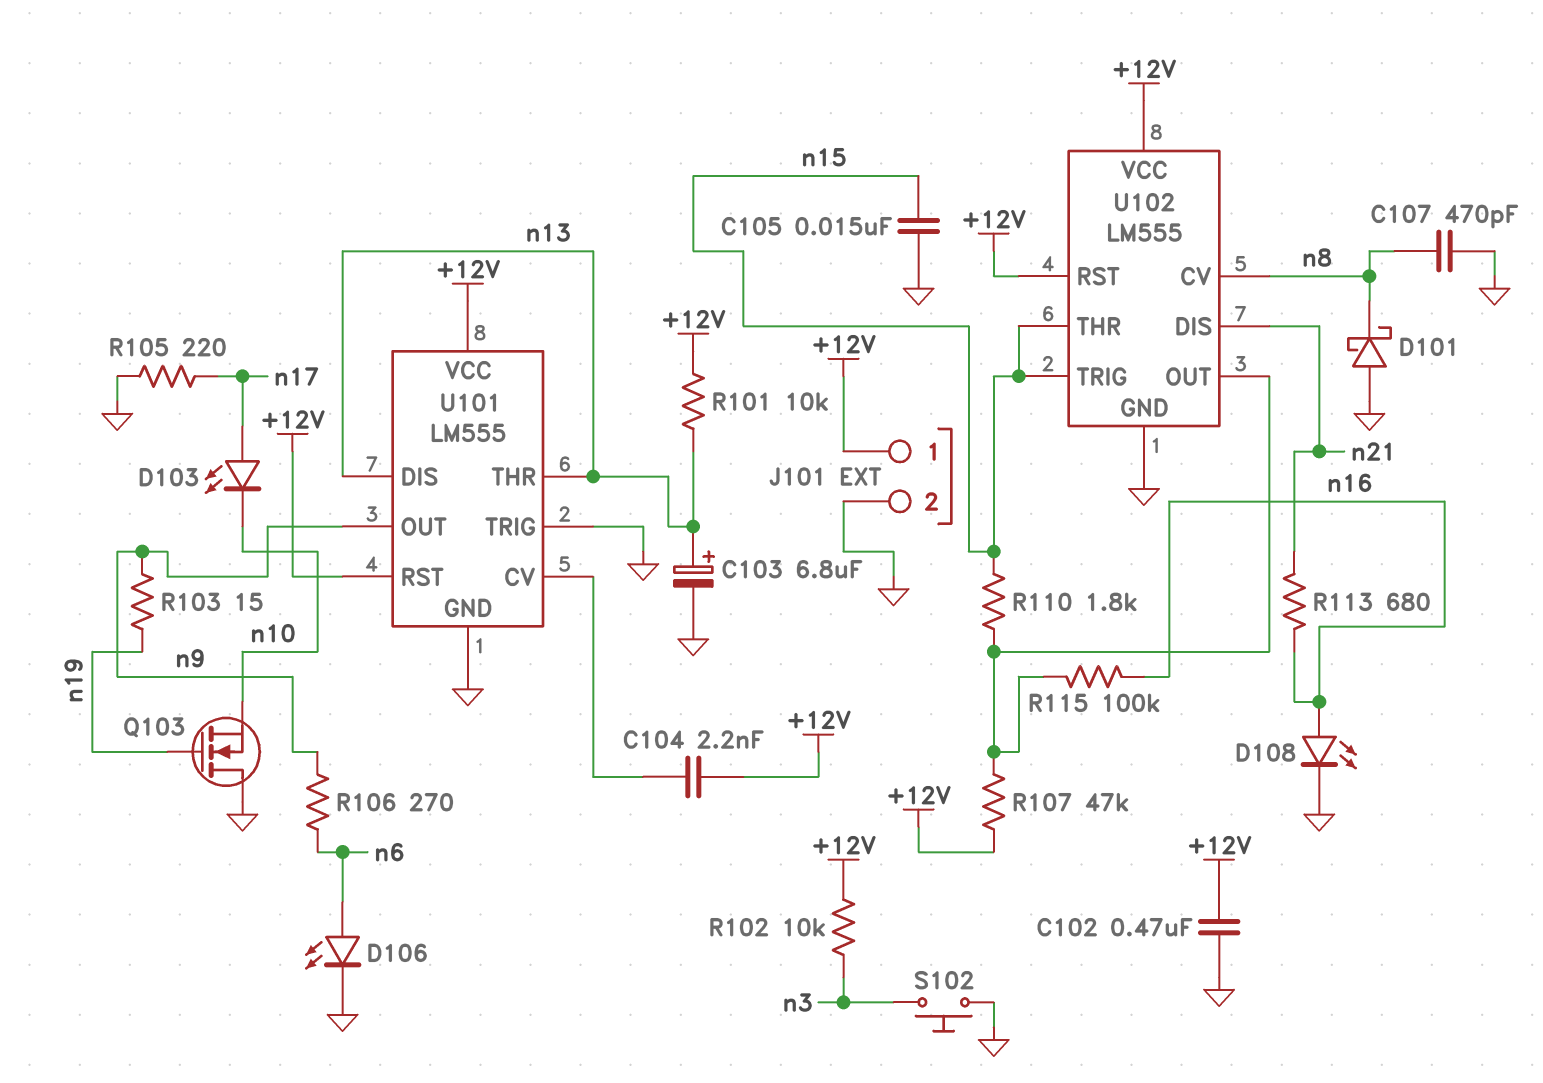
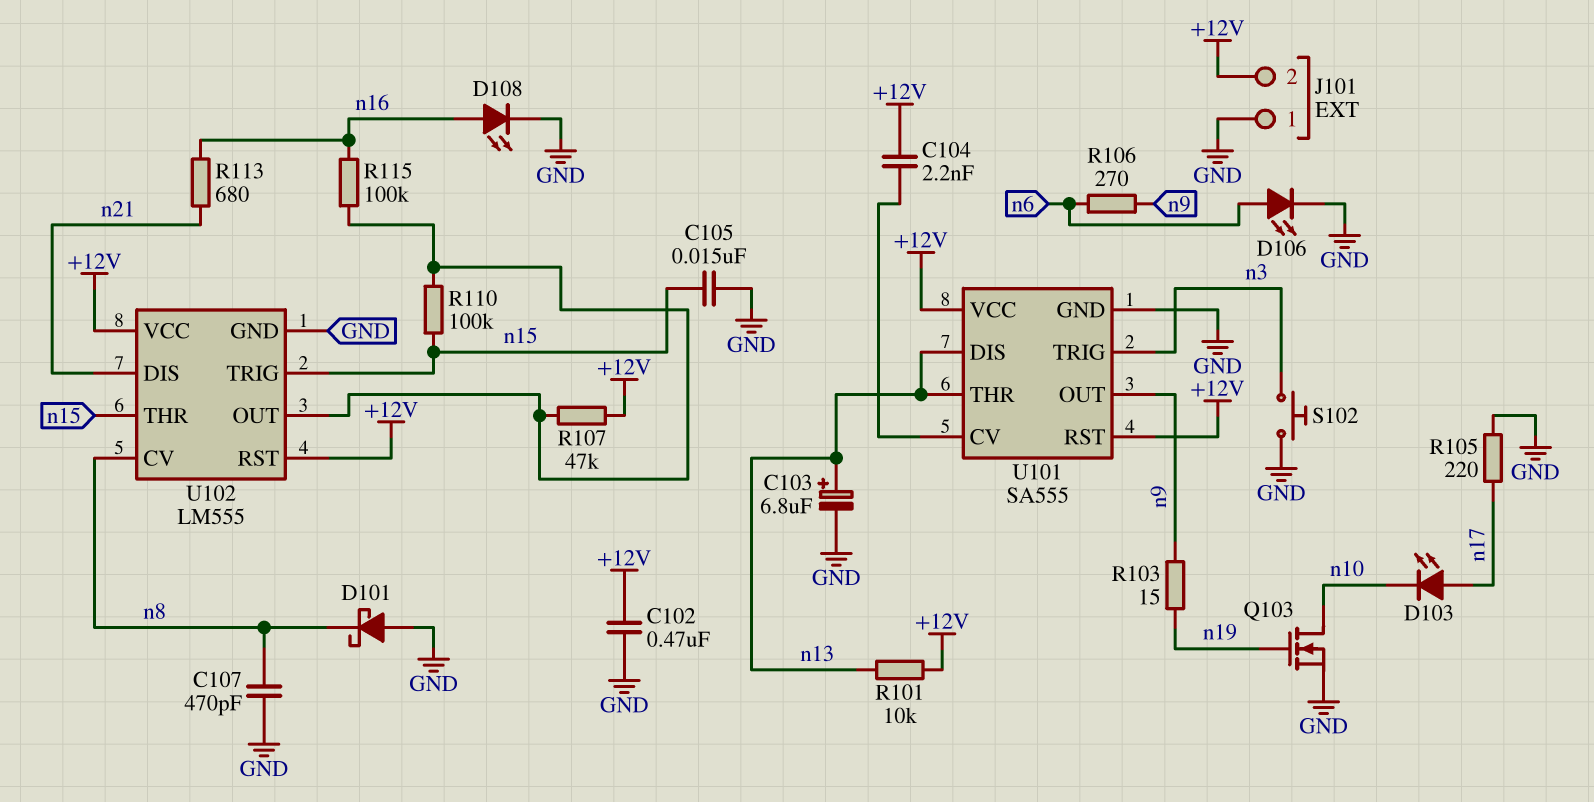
J101 pin 1: +12V -> GND
J101 pin 2: GND -> +12V
Q103: NMOS (G n19, D GND, S n10) -> NMOS (G n19, D n10, S GND)
R102: 10k (+12V, n3) -> none
R110: 1.8k (U102/OUT, n15) -> 100k (U102/OUT, n15)
U101: LM555 -> SA555
U101 pin TRIG: GND -> n3

